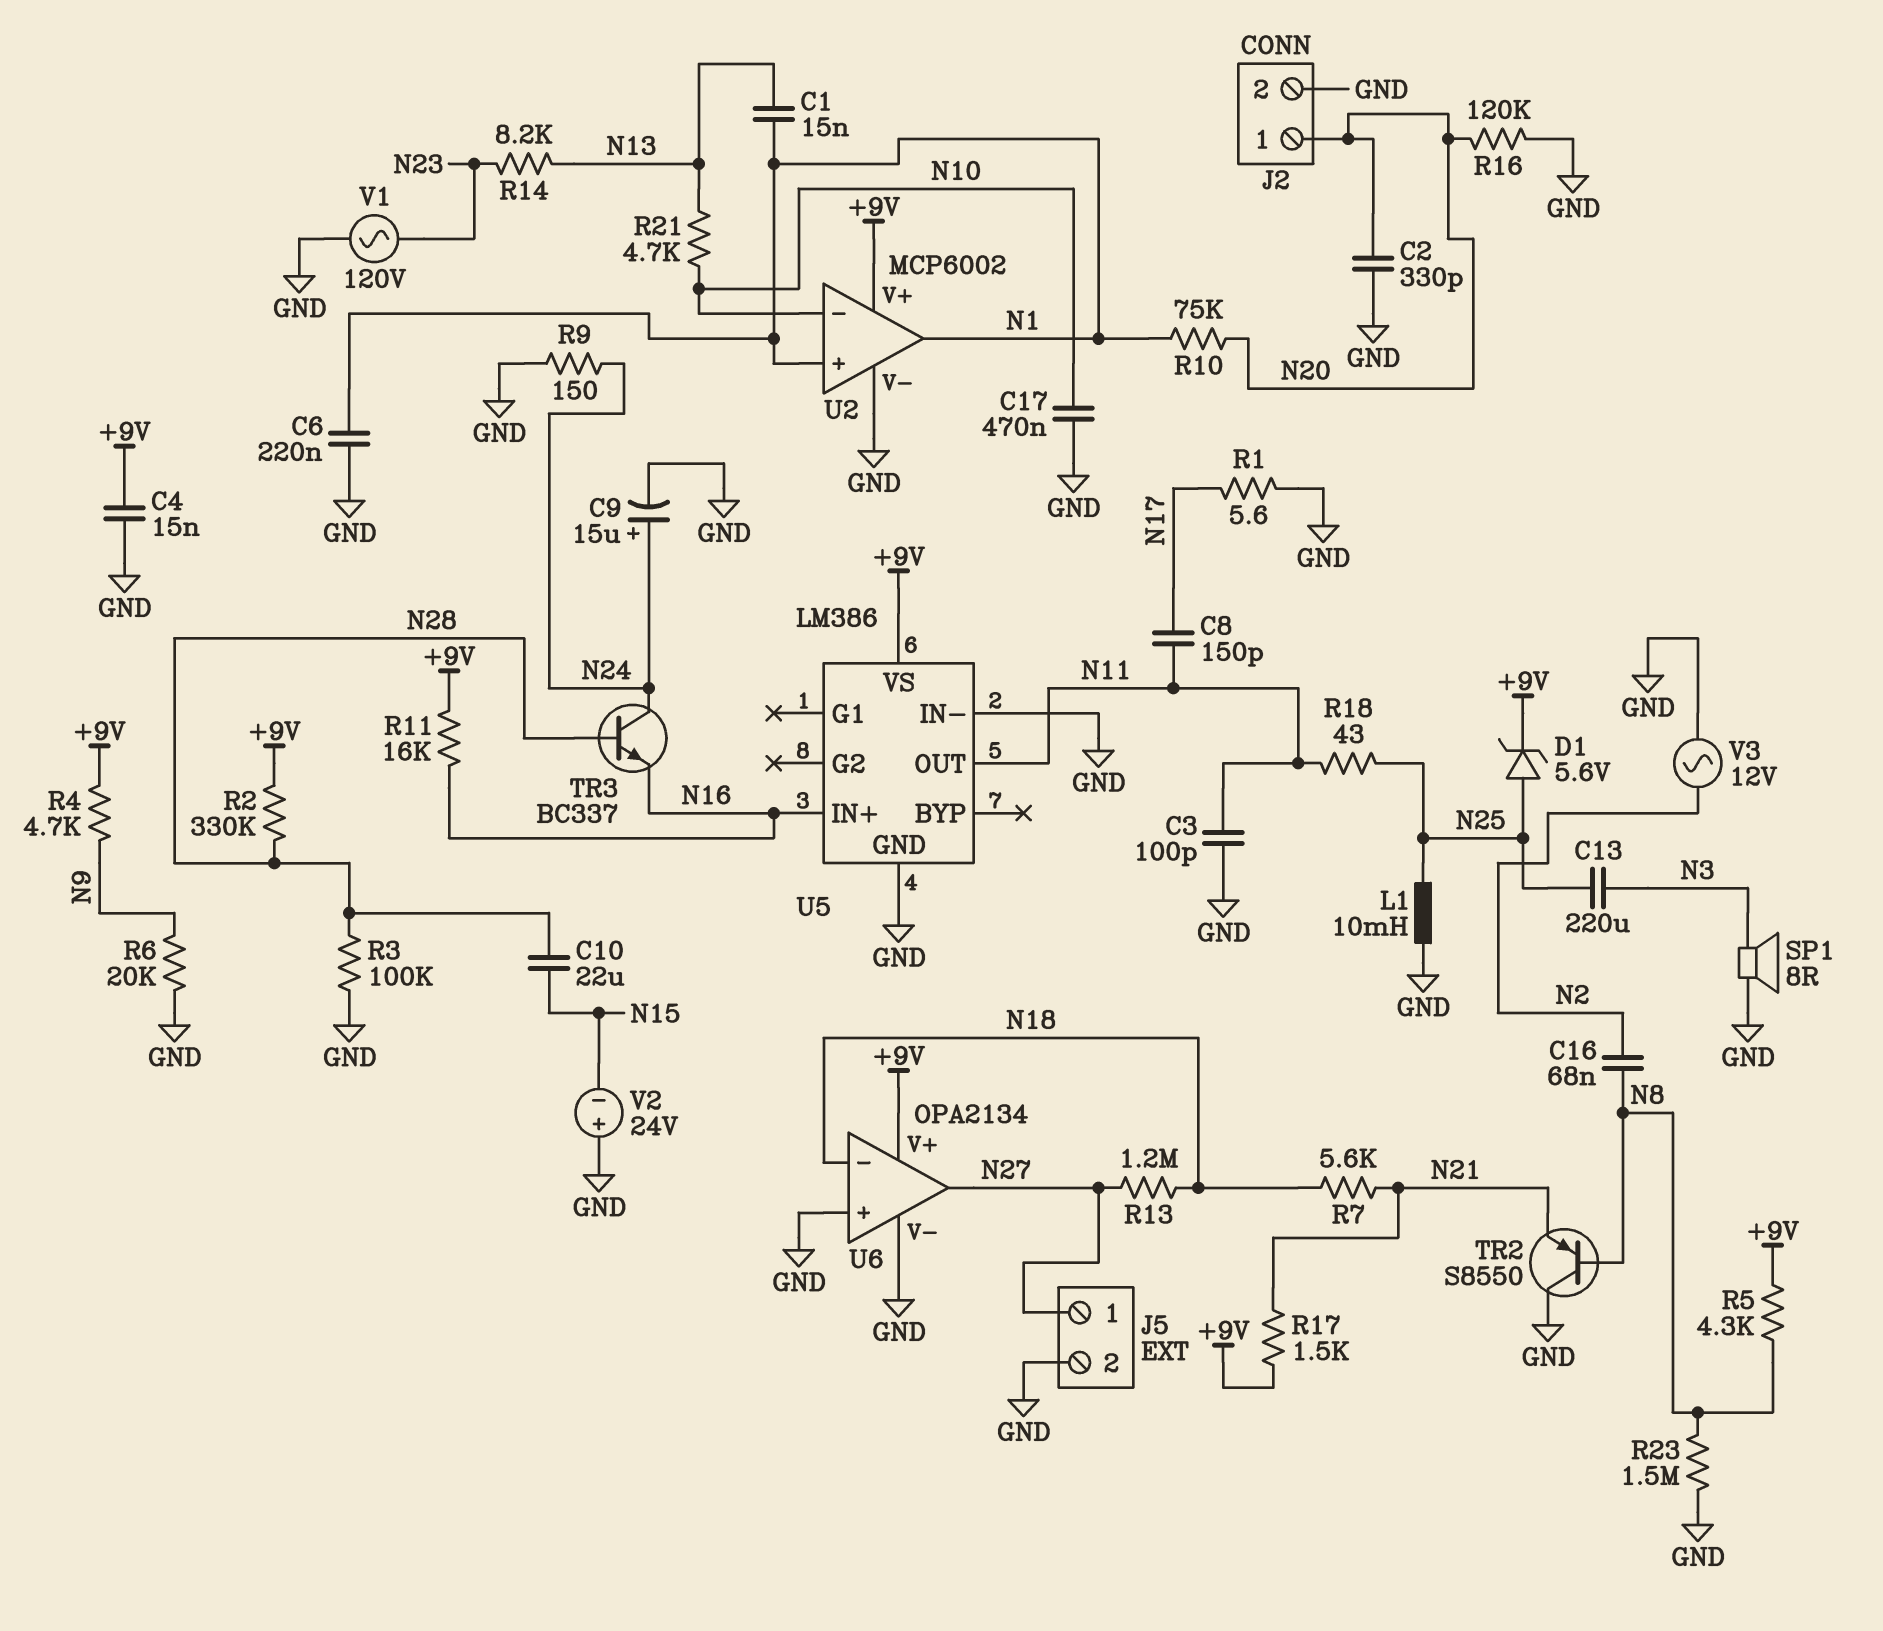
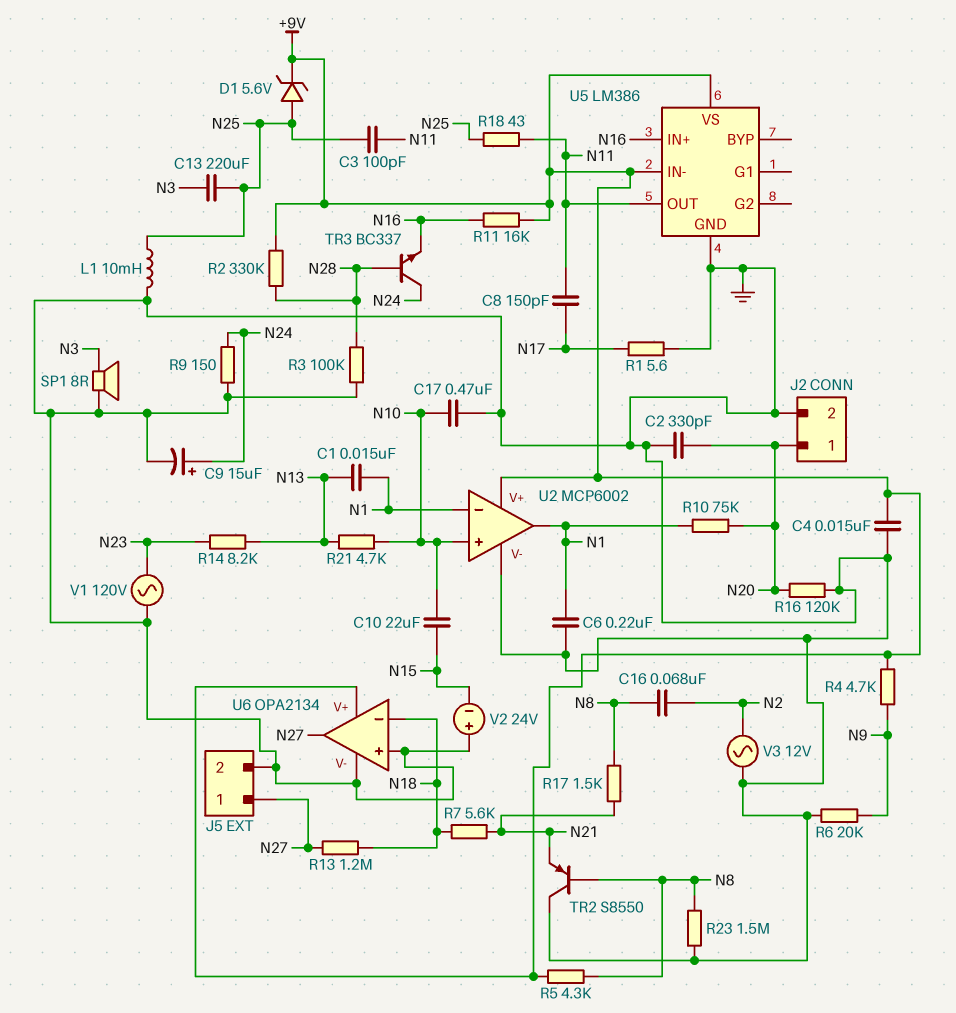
C3: 100pF (GND, N11) -> 100pF (N11, N25)
C10: 22uF (N15, N28) -> 22uF (N10, N15)
R17: 1.5k (+9V, N21) -> 1.5k (N8, N21)
U2 pin in+: N1 -> N10
U2 pin in-: N10 -> N1
U5 pin IN-: GND -> +9V

